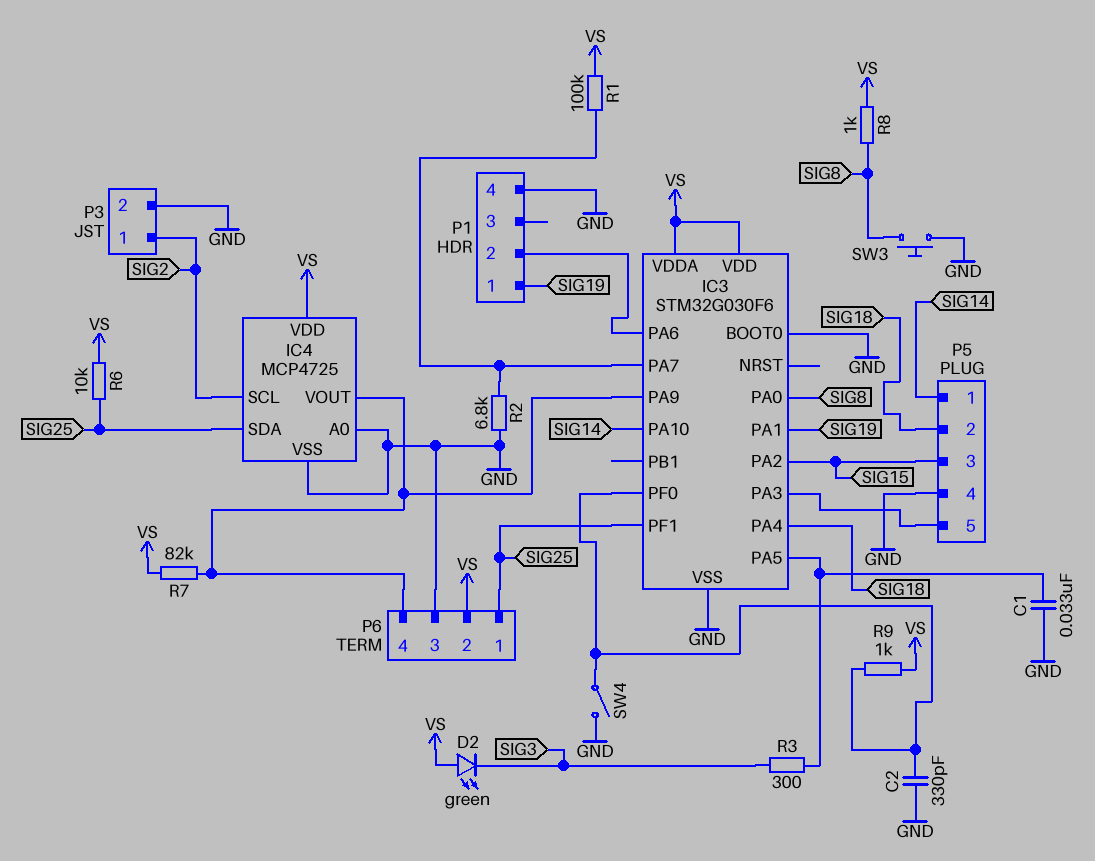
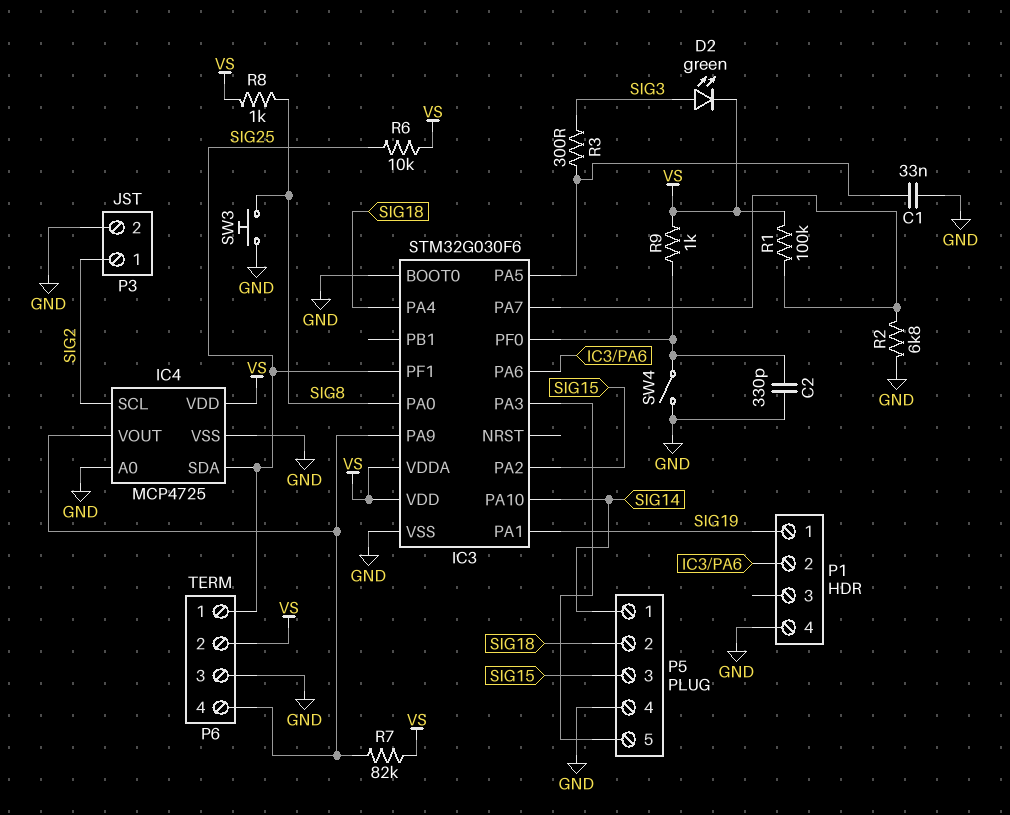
D2: LED green (A VS, K SIG3) -> LED green (A SIG3, K VS)

